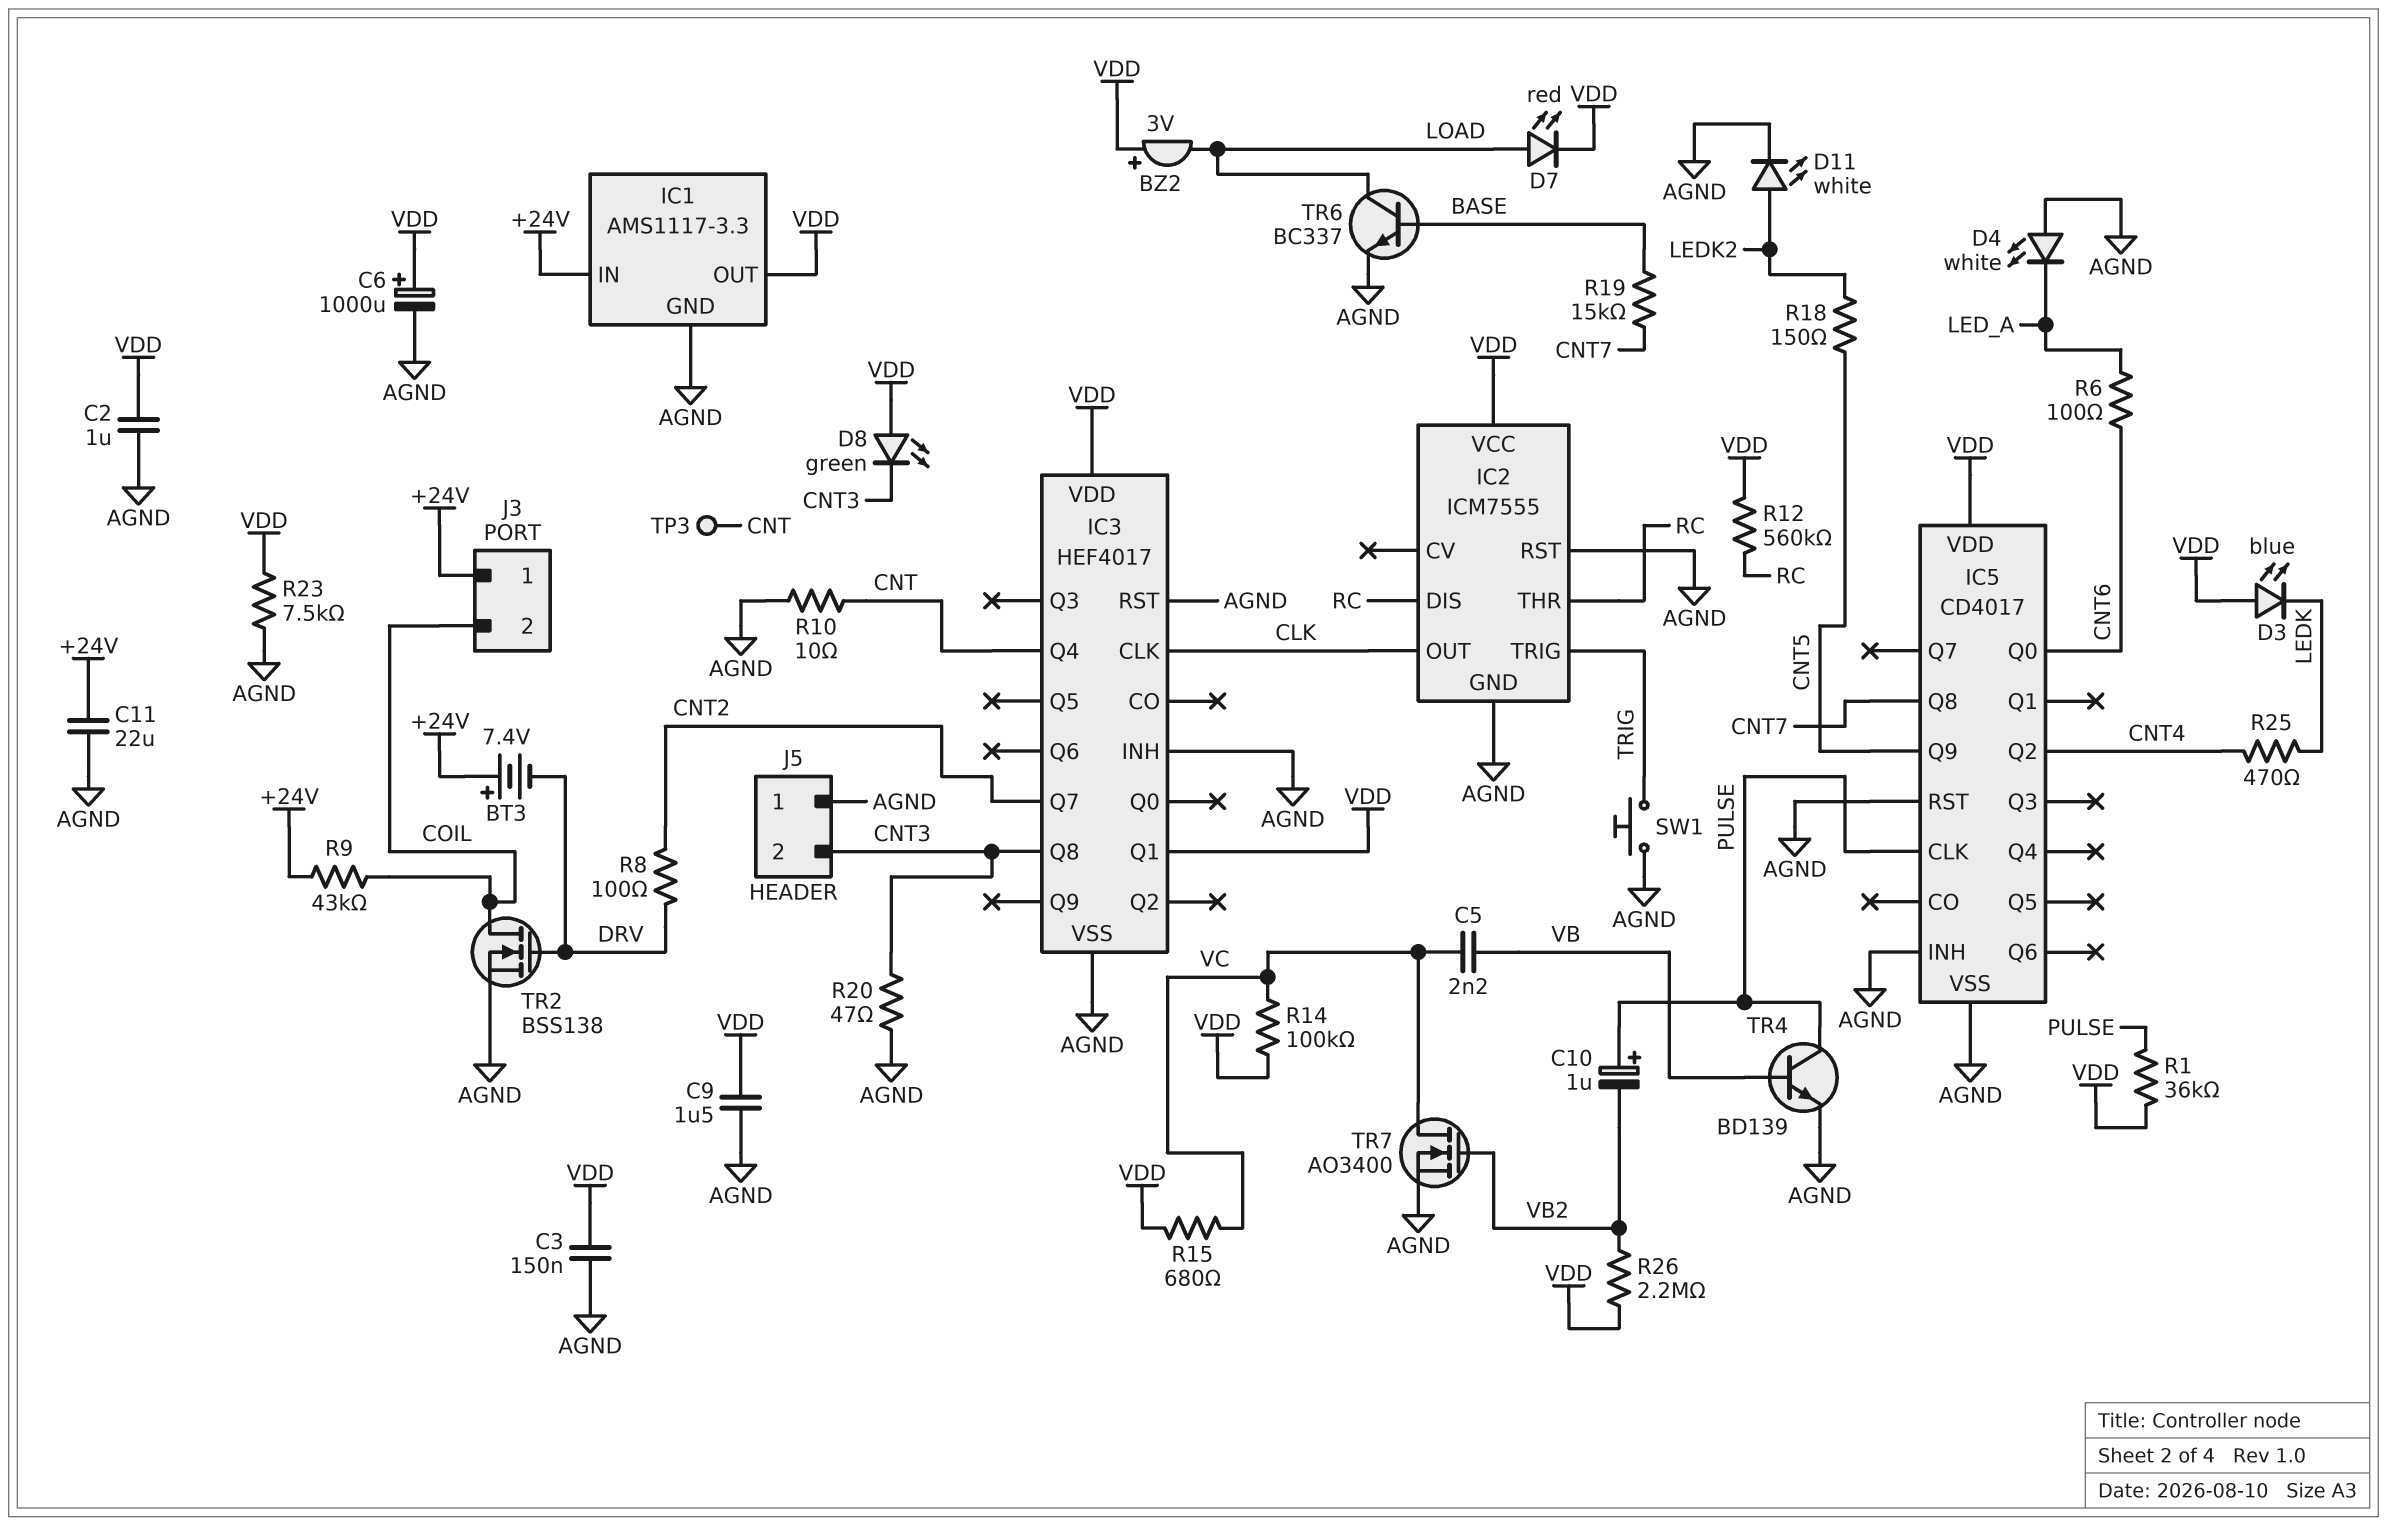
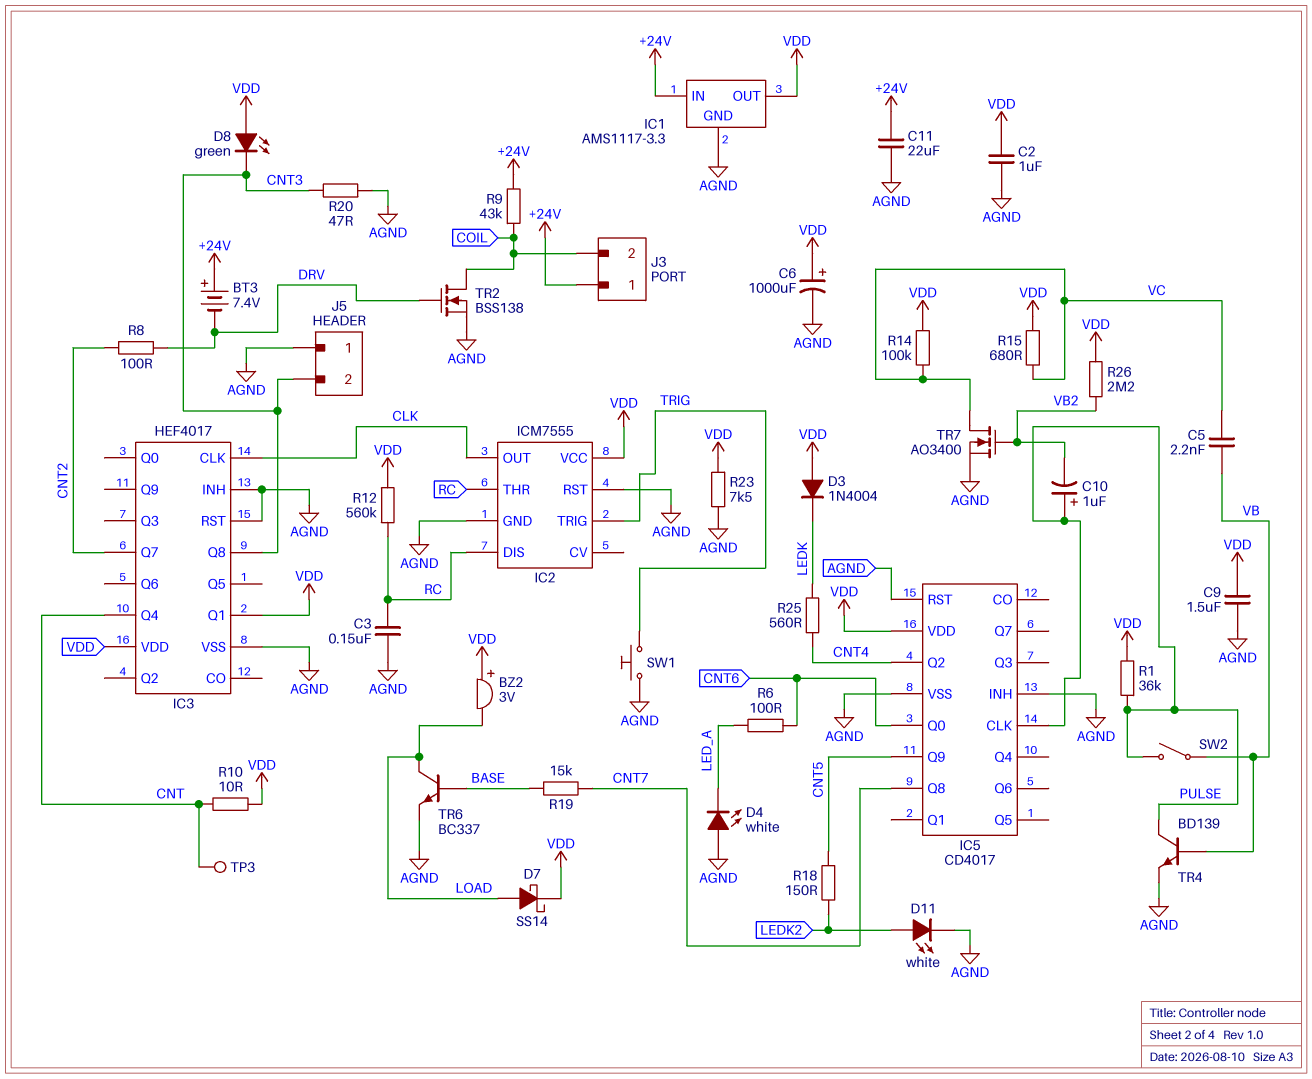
C3: 150nF (AGND, VDD) -> 150nF (AGND, RC)
D3: LED blue (A VDD, K LEDK) -> diode 1N4004 (A VDD, K LEDK)
D7: LED red (A LOAD, K VDD) -> schottky SS14 (A LOAD, K VDD)
R10: 10 (AGND, CNT) -> 10 (CNT, VDD)
R25: 470 (CNT4, LEDK) -> 560 (CNT4, LEDK)
SW2: none -> switch (PULSE, VB)

